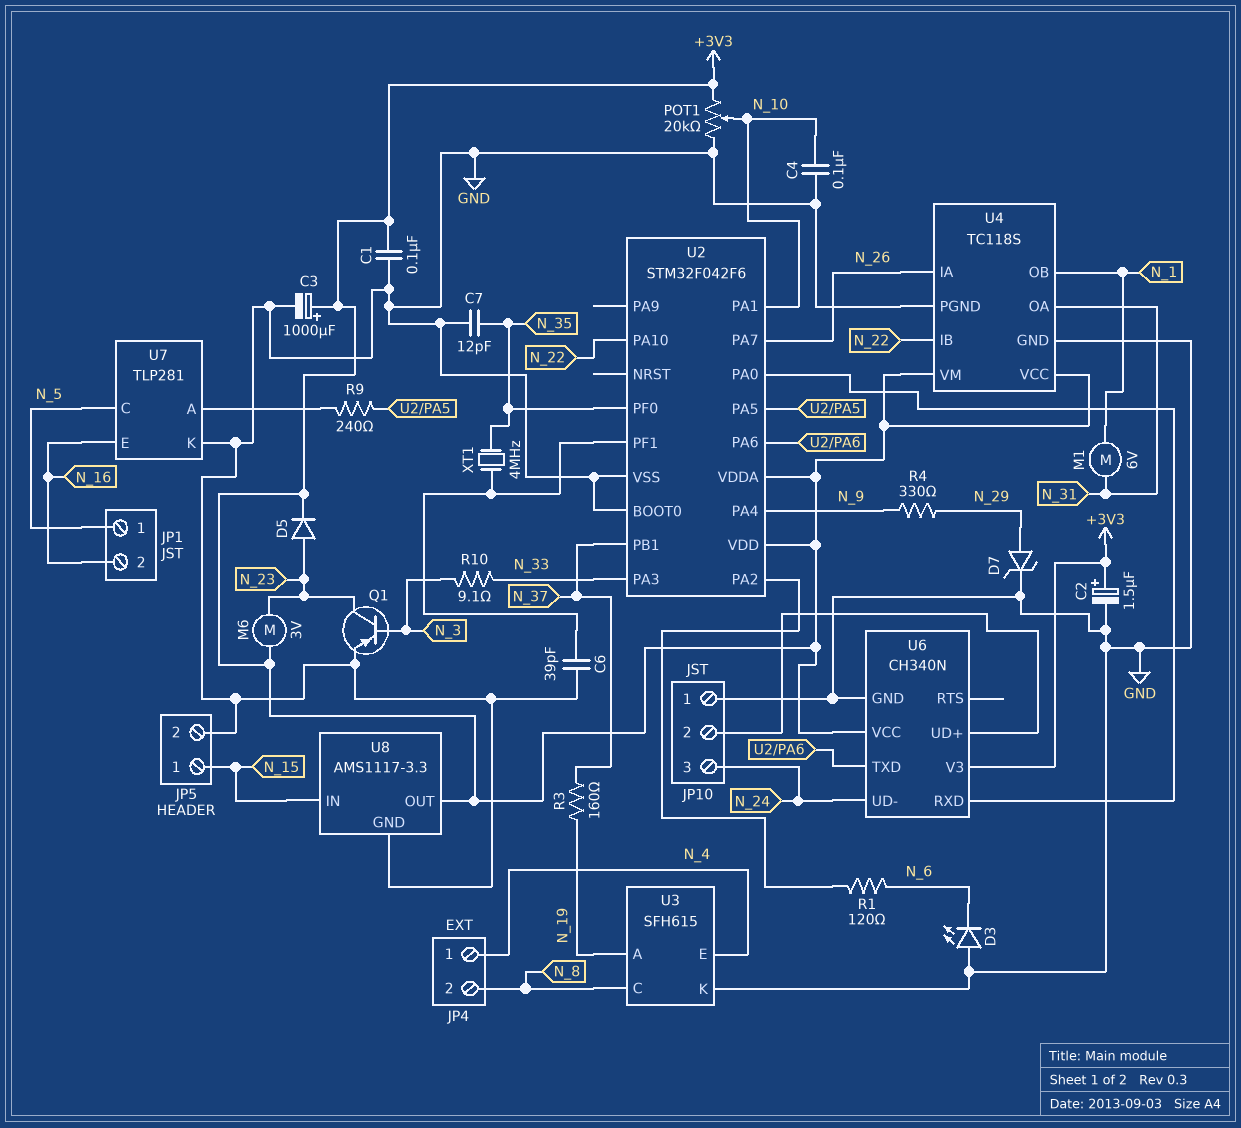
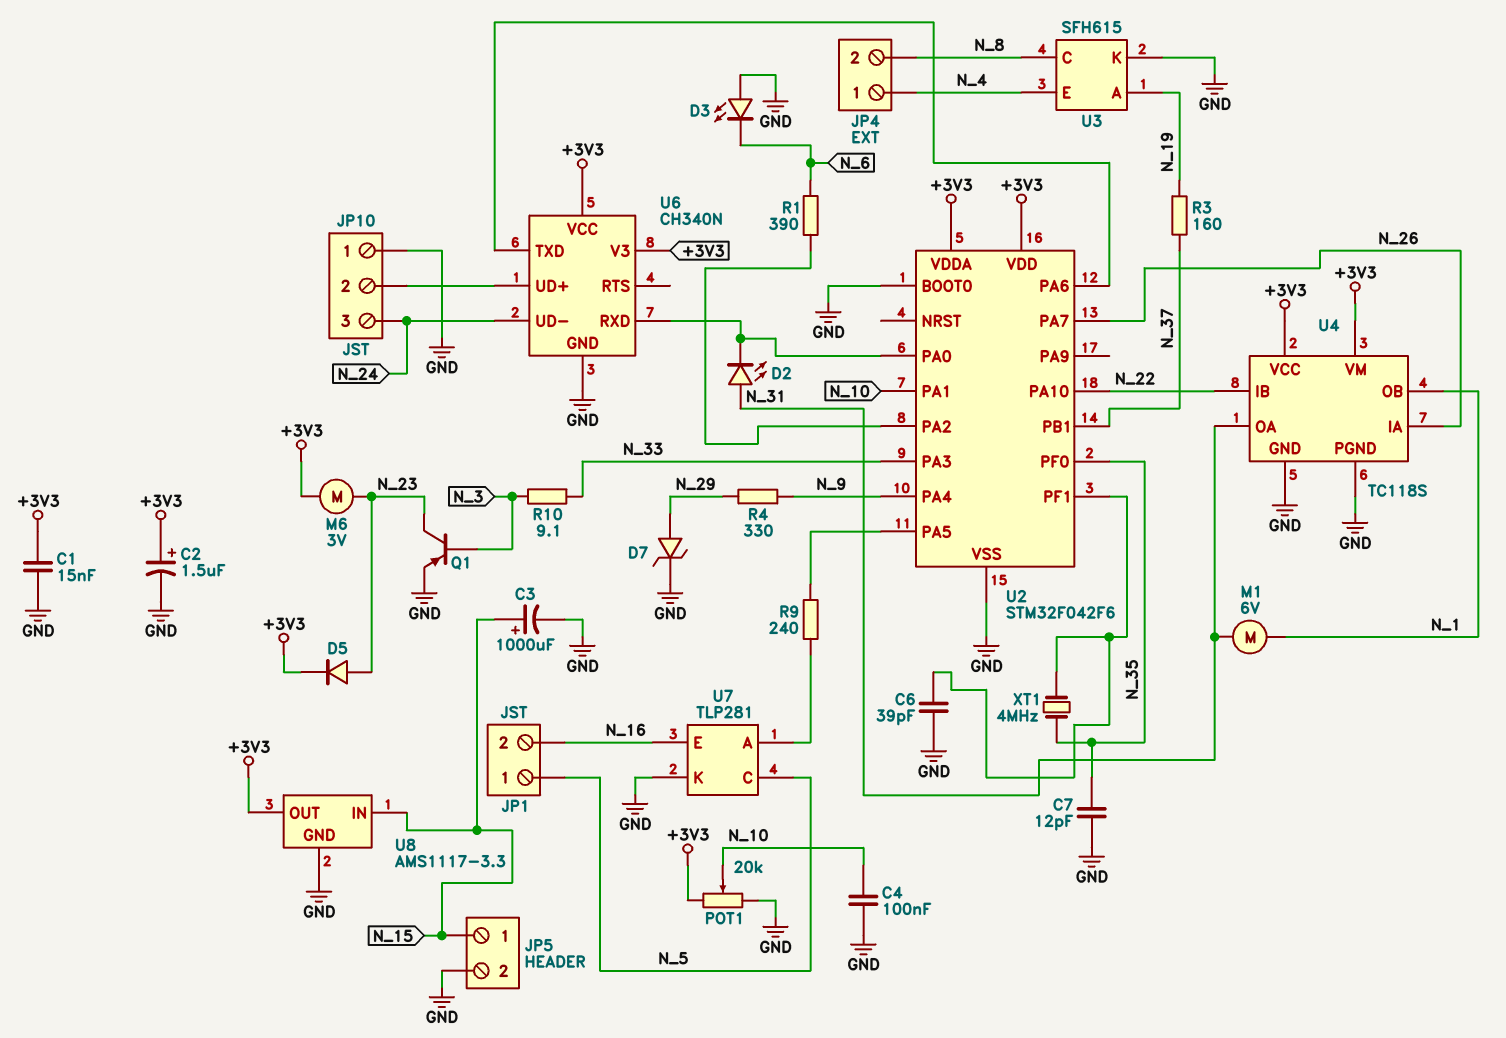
C1: 100nF (+3V3, GND) -> 15nF (+3V3, GND)
C3: 1000uF (plus +3V3, minus GND) -> 1000uF (plus N_15, minus GND)
D2: none -> LED (A N_31, K U2/PA0)
R1: 120 (N_6, U2/PA2) -> 390 (N_6, U2/PA2)

